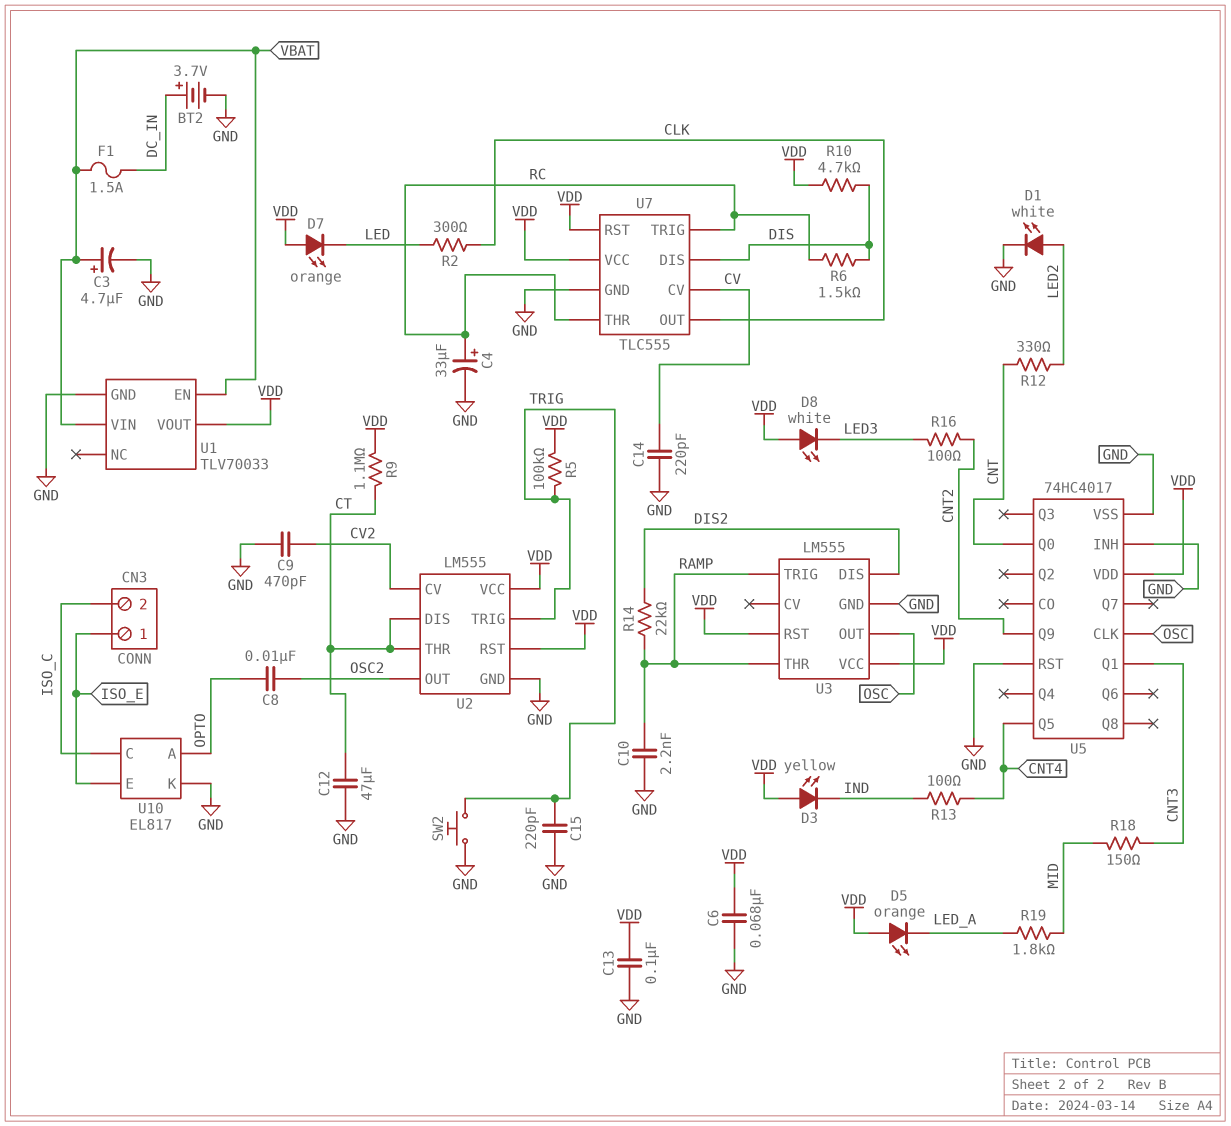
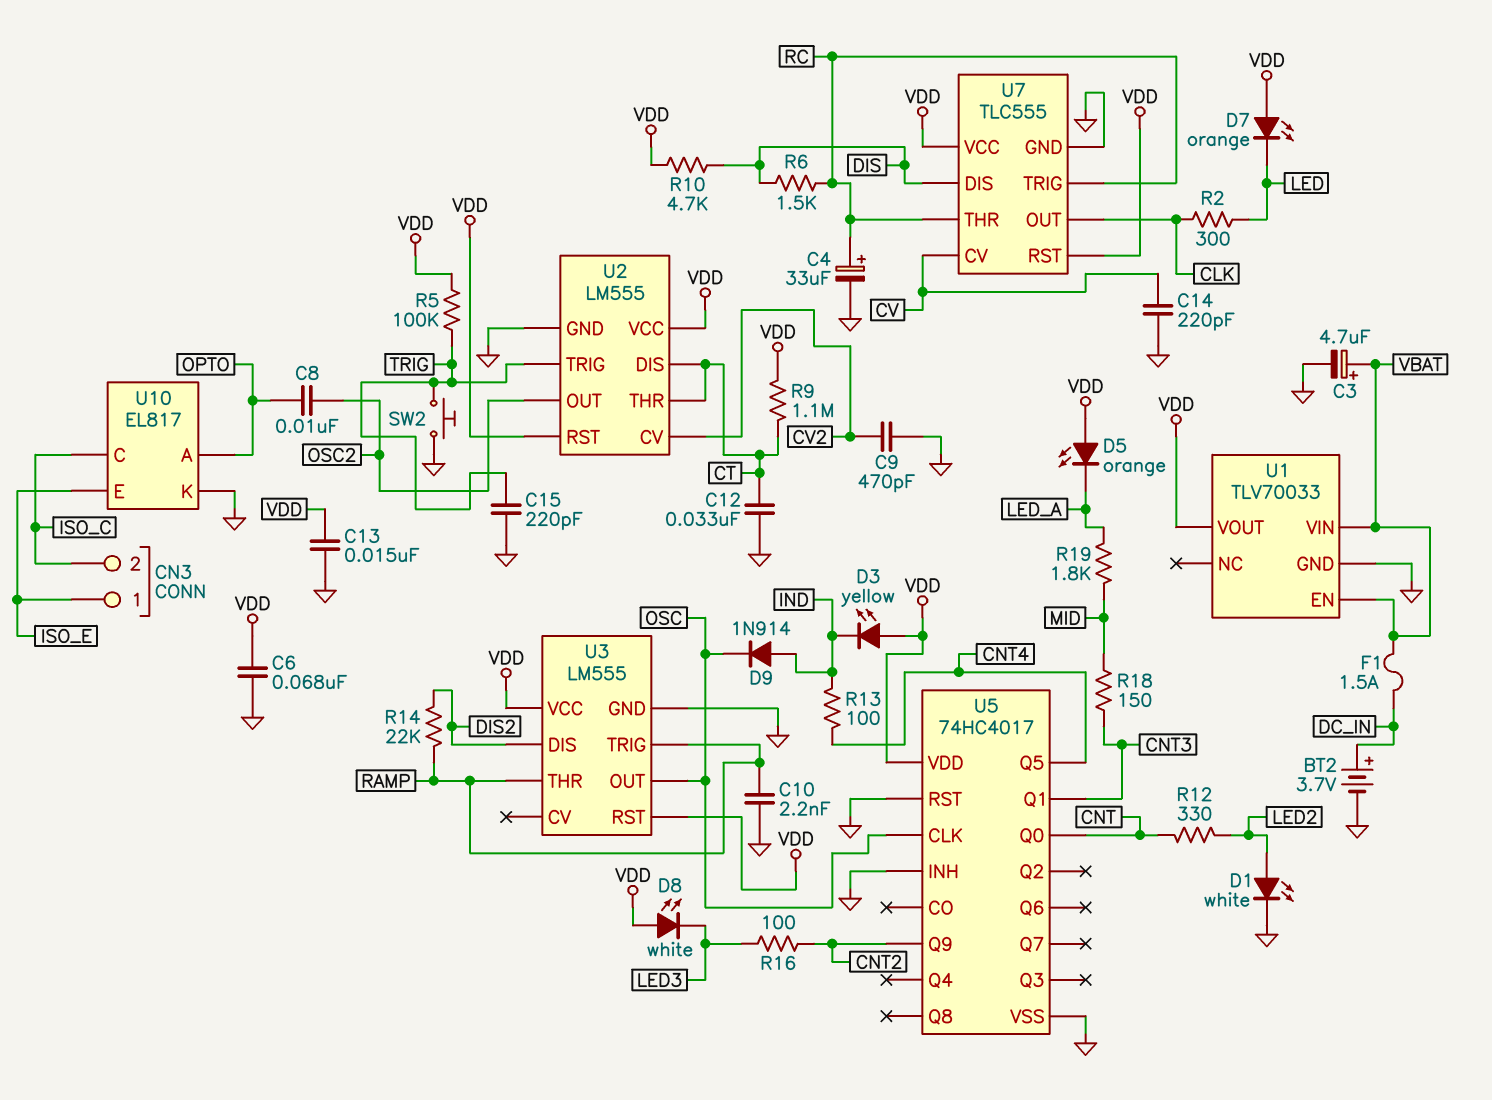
C12: 47uF (CT, GND) -> 33nF (CT, GND)
C13: 100nF (GND, VDD) -> 15nF (GND, VDD)
D9: none -> diode 1N914 (A IND, K OSC)

